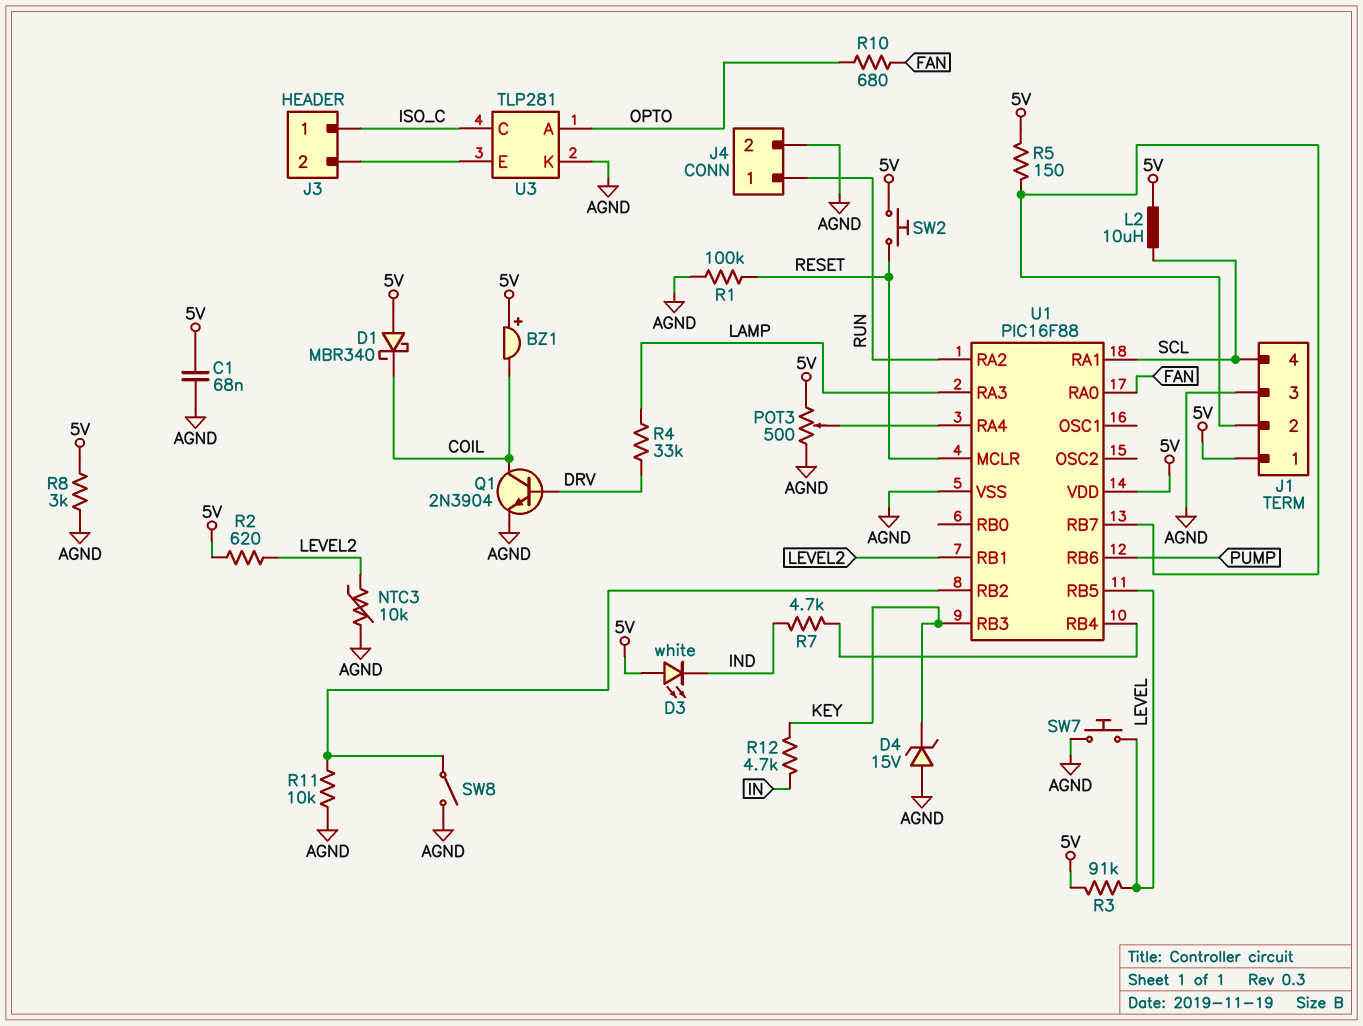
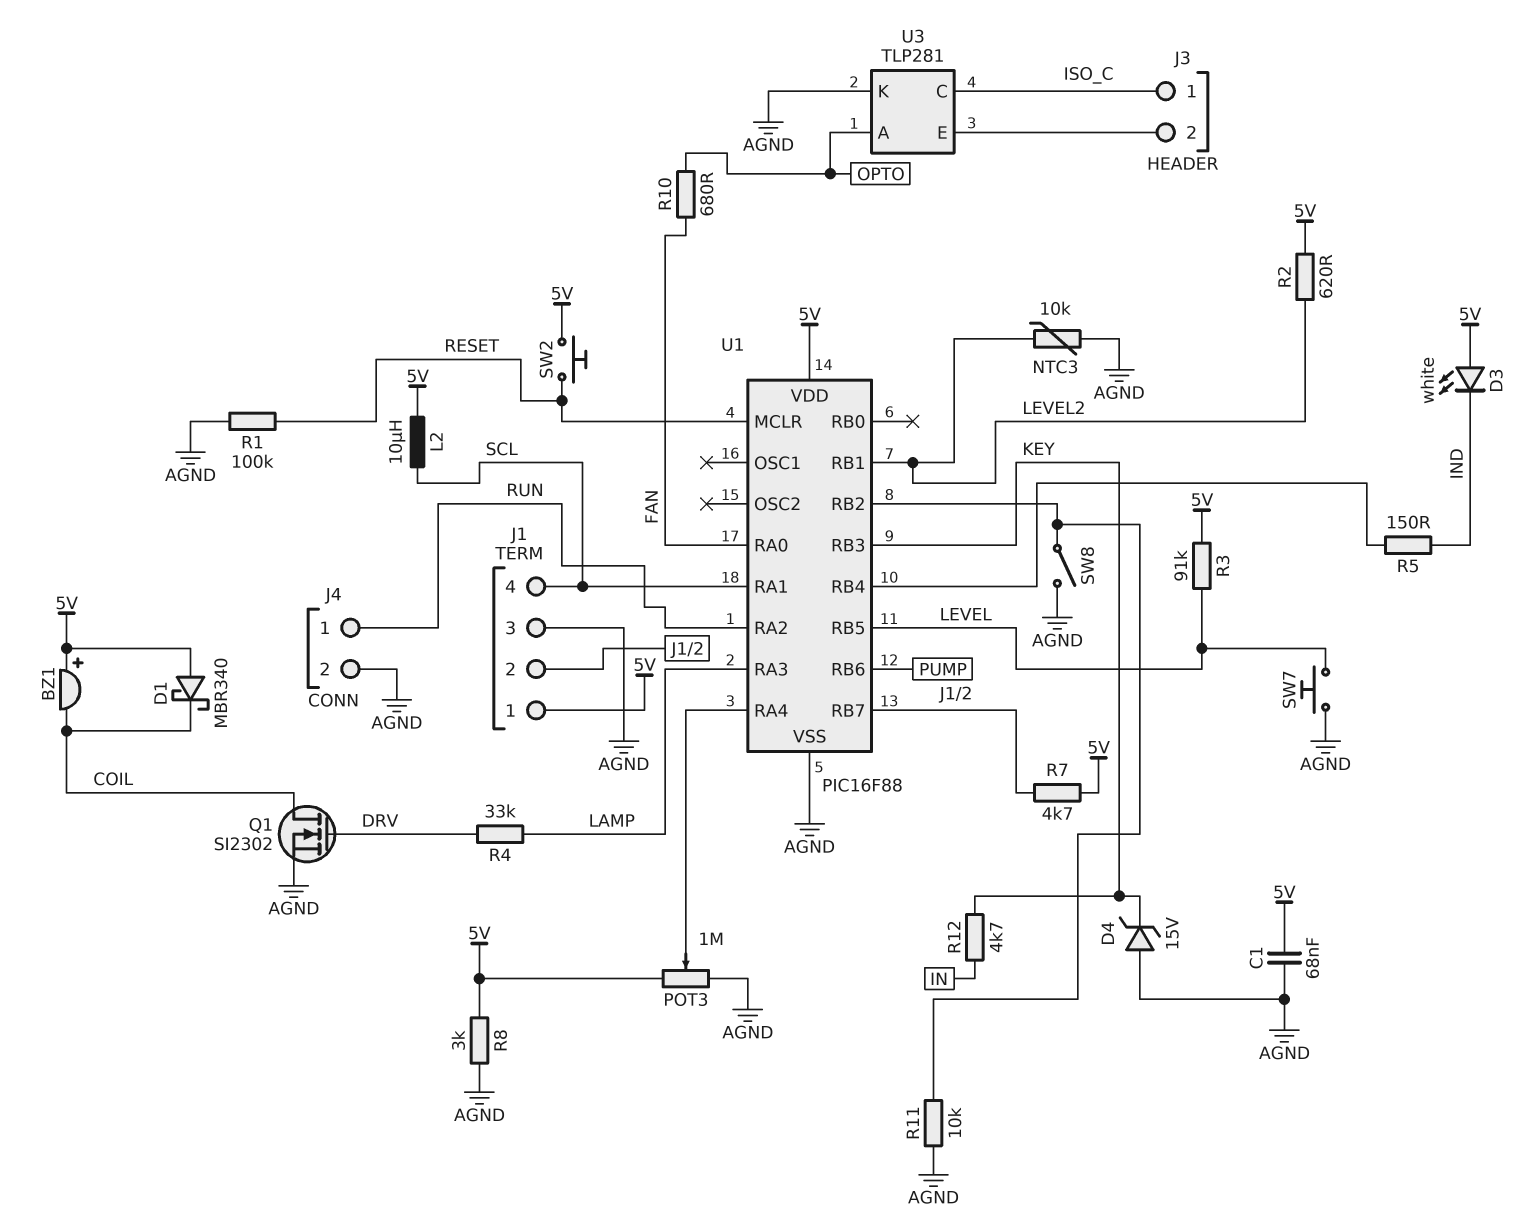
POT3: 500 (5V, AGND, wiper U1/RA4) -> 1M (5V, AGND, wiper U1/RA4)
Q1: NPN 2N3904 (B DRV, C COIL, E AGND) -> NMOS SI2302 (G DRV, D COIL, S AGND)
R5: 150 (5V, J1/2) -> 150 (IND, U1/RB4)
R7: 4.7k (IND, U1/RB4) -> 4.7k (5V, J1/2)

